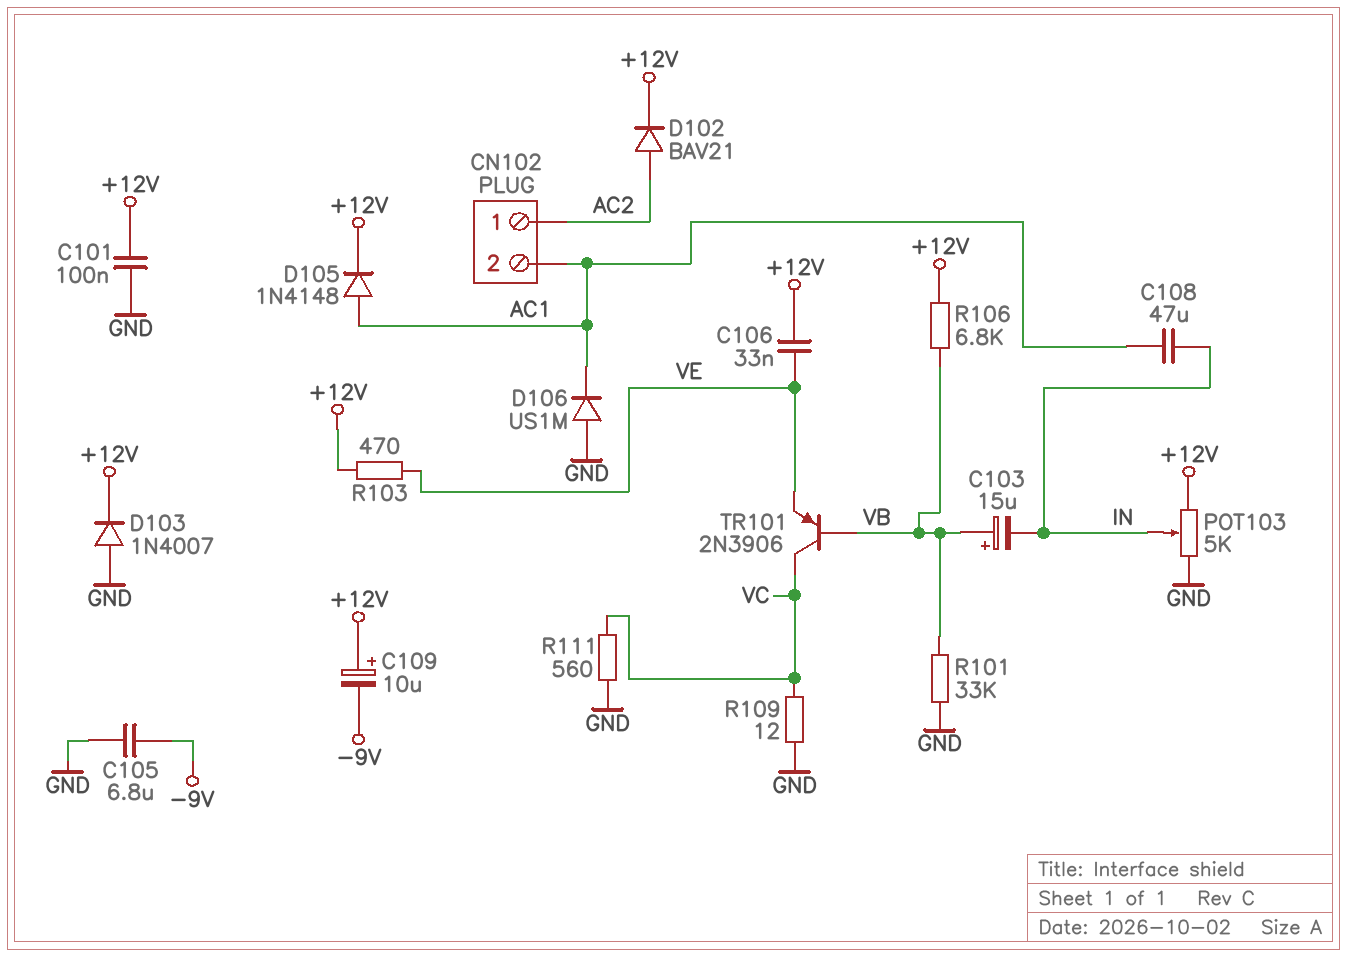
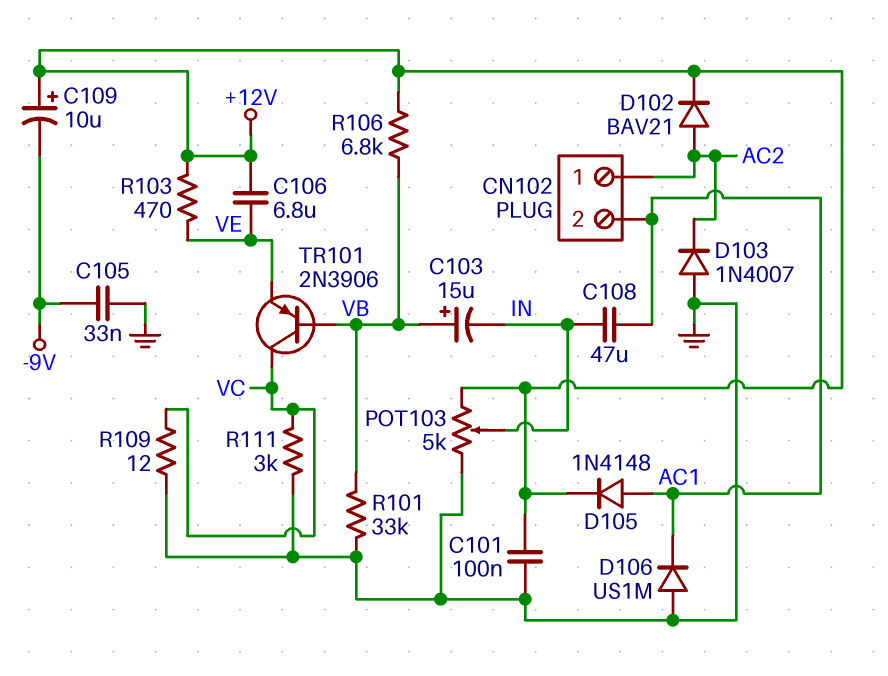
C105: 6.8uF (-9V, GND) -> 33nF (-9V, GND)
C106: 33nF (+12V, VE) -> 6.8uF (+12V, VE)
D103: diode 1N4007 (A GND, K +12V) -> diode 1N4007 (A GND, K AC2)
R111: 560 (GND, VC) -> 3k (GND, VC)

